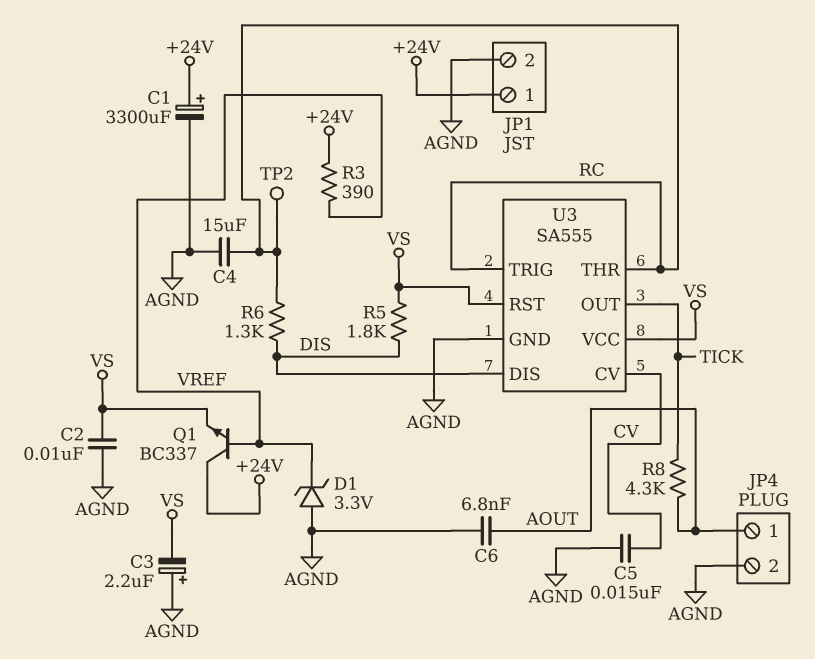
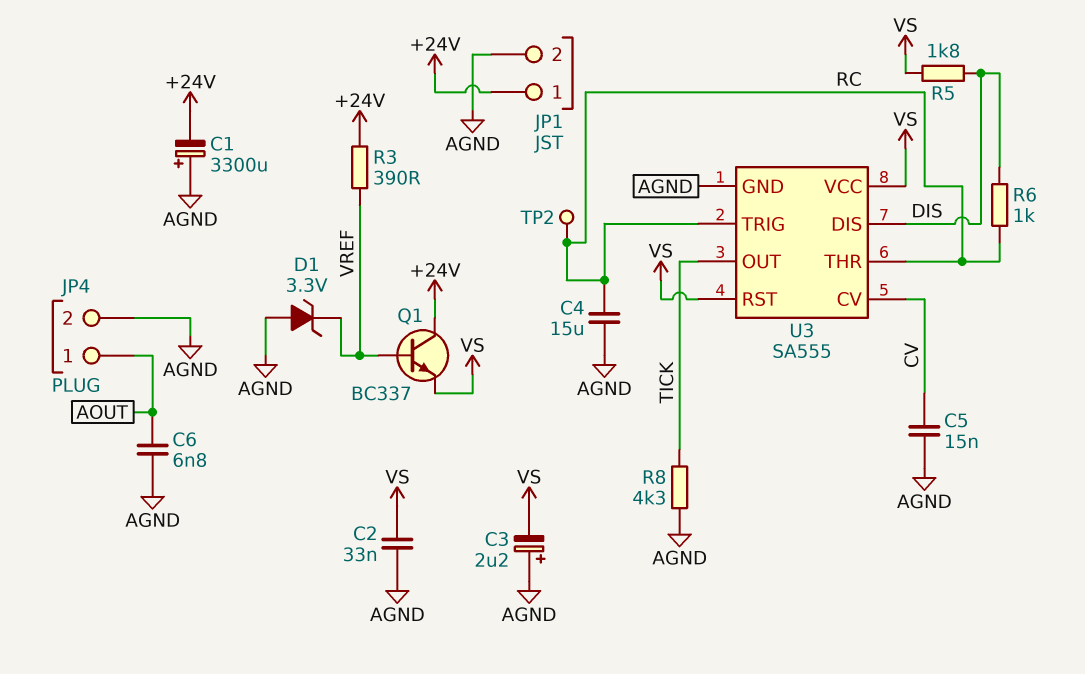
C1: 3300uF (plus +24V, minus AGND) -> 3300uF (plus AGND, minus +24V)
C2: 10nF (AGND, VS) -> 33nF (AGND, VS)
R6: 1.3k (DIS, RC) -> 1k (DIS, RC)
R8: 4.3k (AOUT, TICK) -> 4.3k (AGND, TICK)

